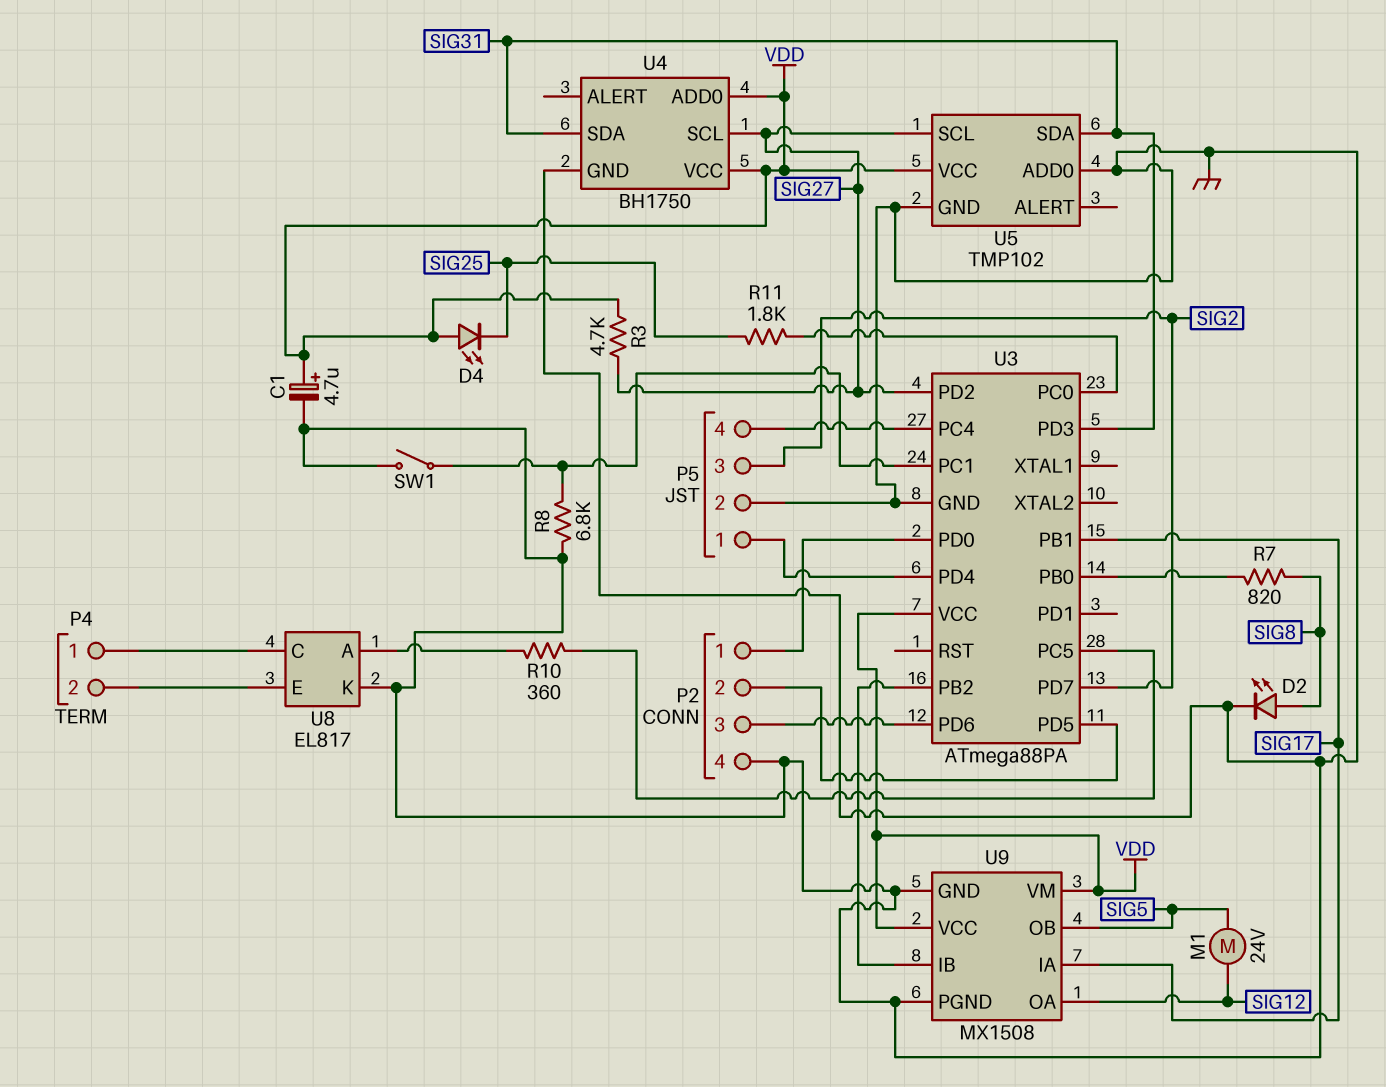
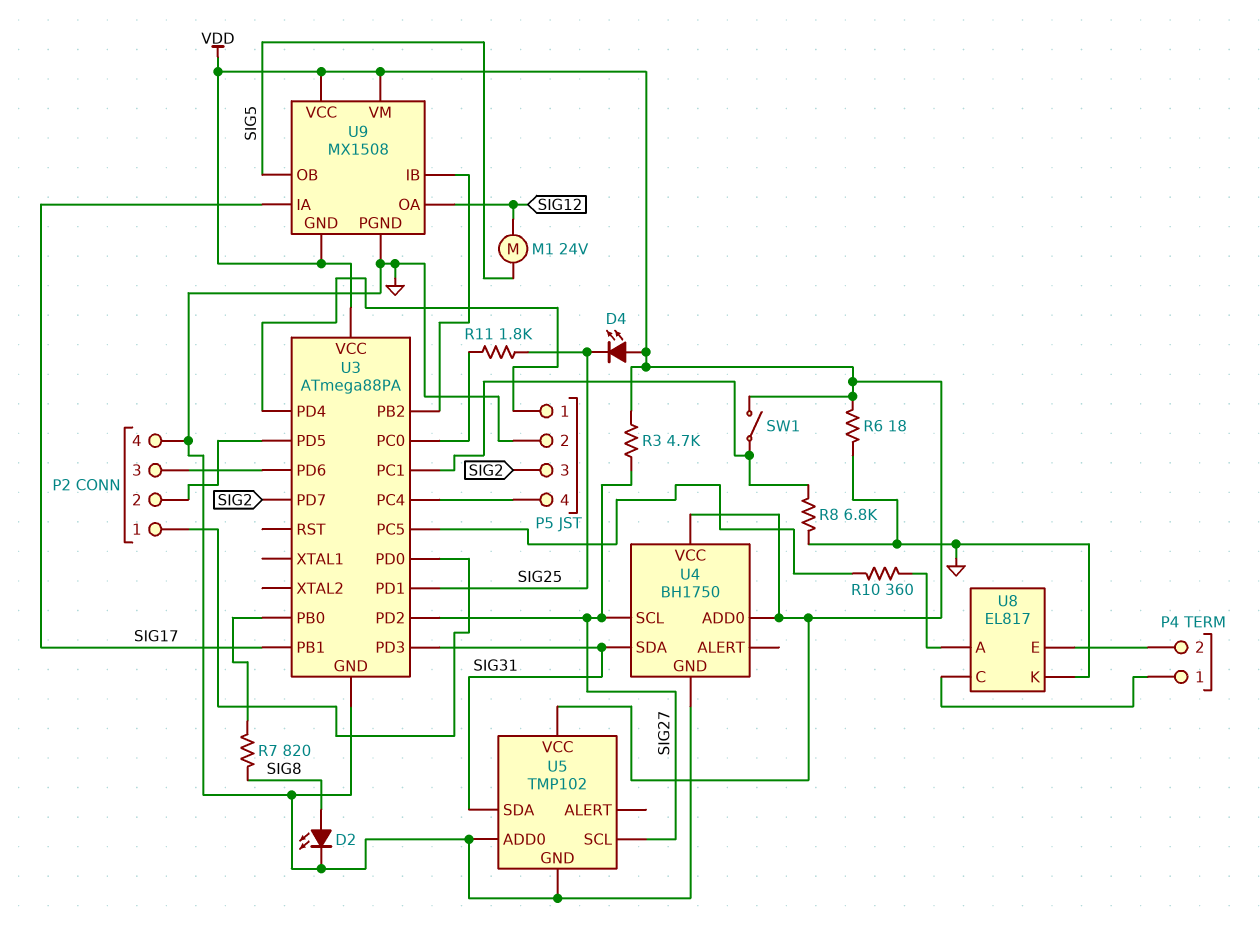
C1: 4.7uF (plus VDD, minus GND) -> none
R6: none -> 18 (GND, VDD)
SW1: switch (GND, U3/PC1) -> switch (U3/PC1, VDD)
U3 pin PD1: none -> SIG25
U9 pin GND: GND -> VDD

